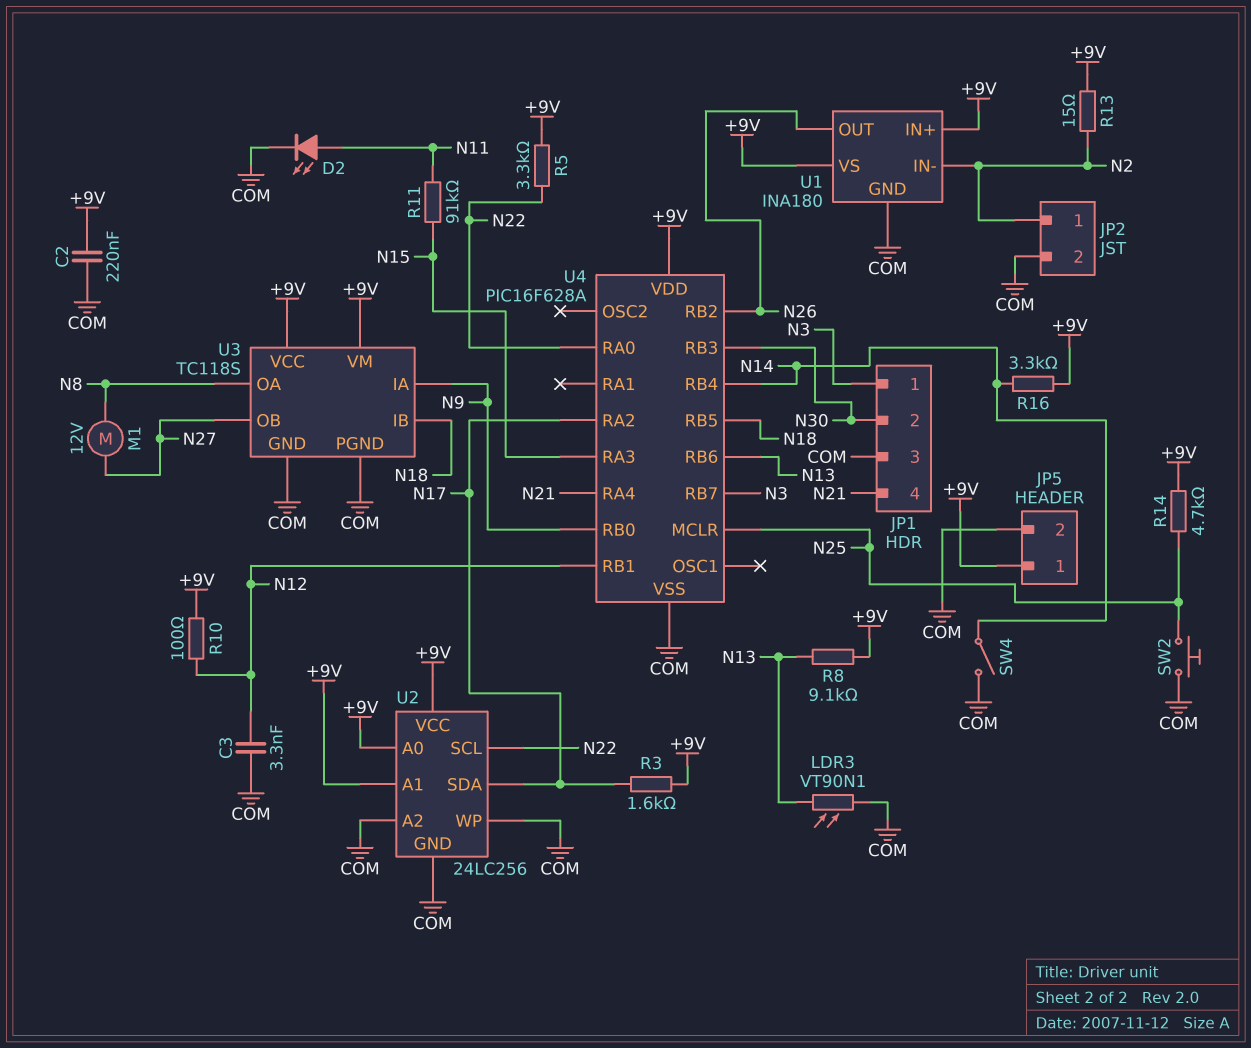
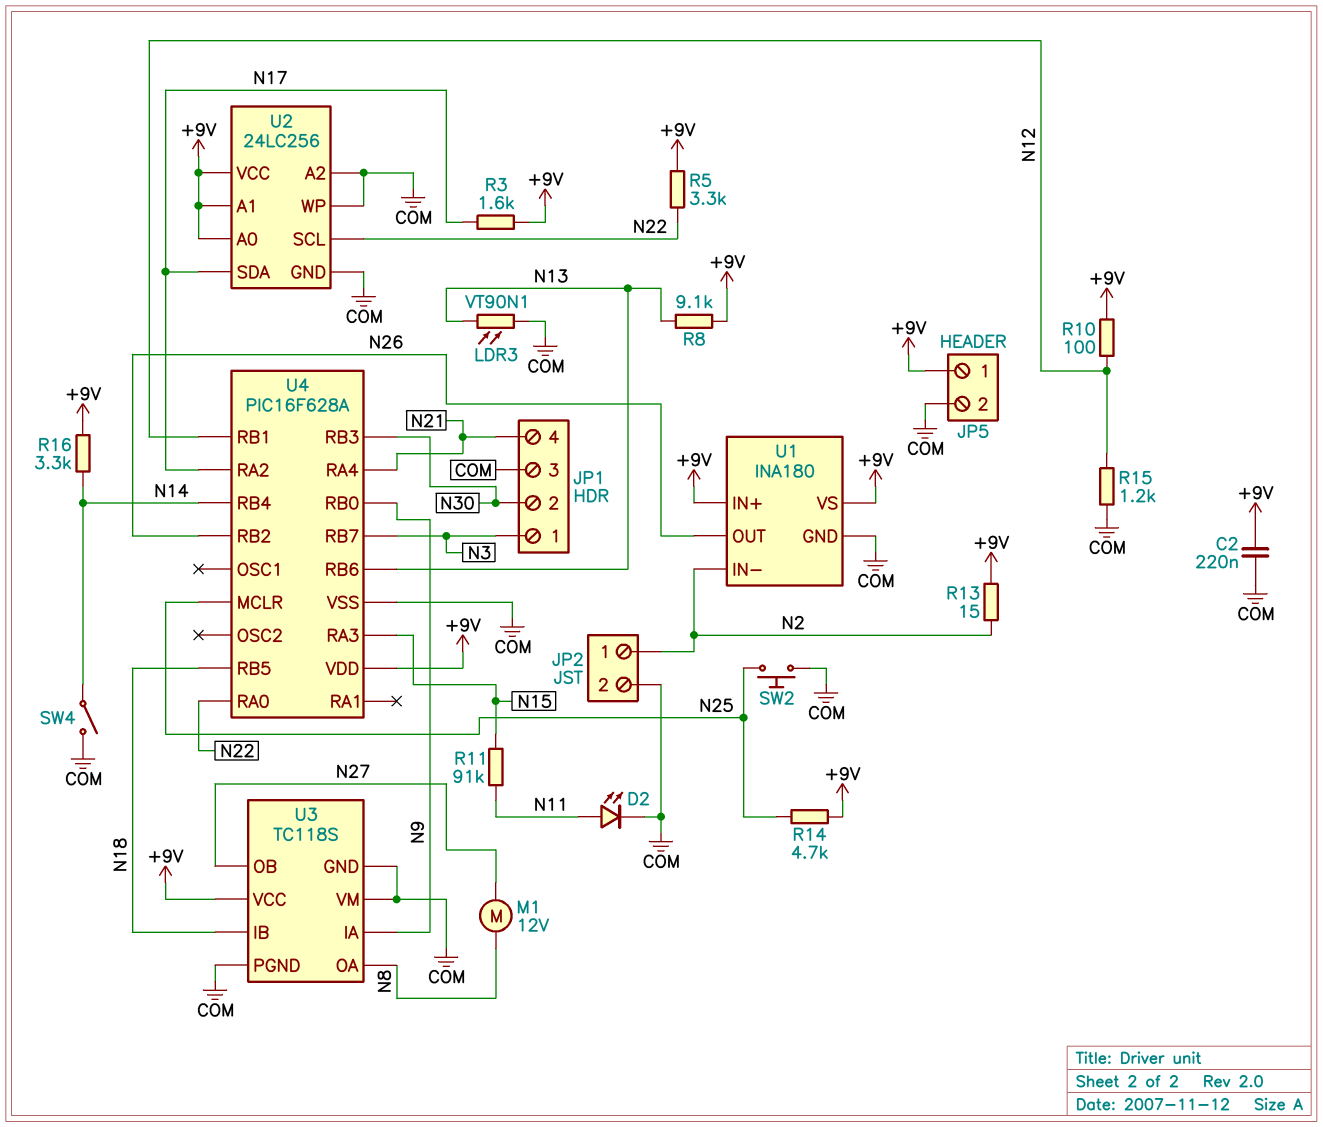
C3: 3.3nF (COM, N12) -> none
R15: none -> 1.2k (COM, N12)
U3 pin VM: +9V -> COM

